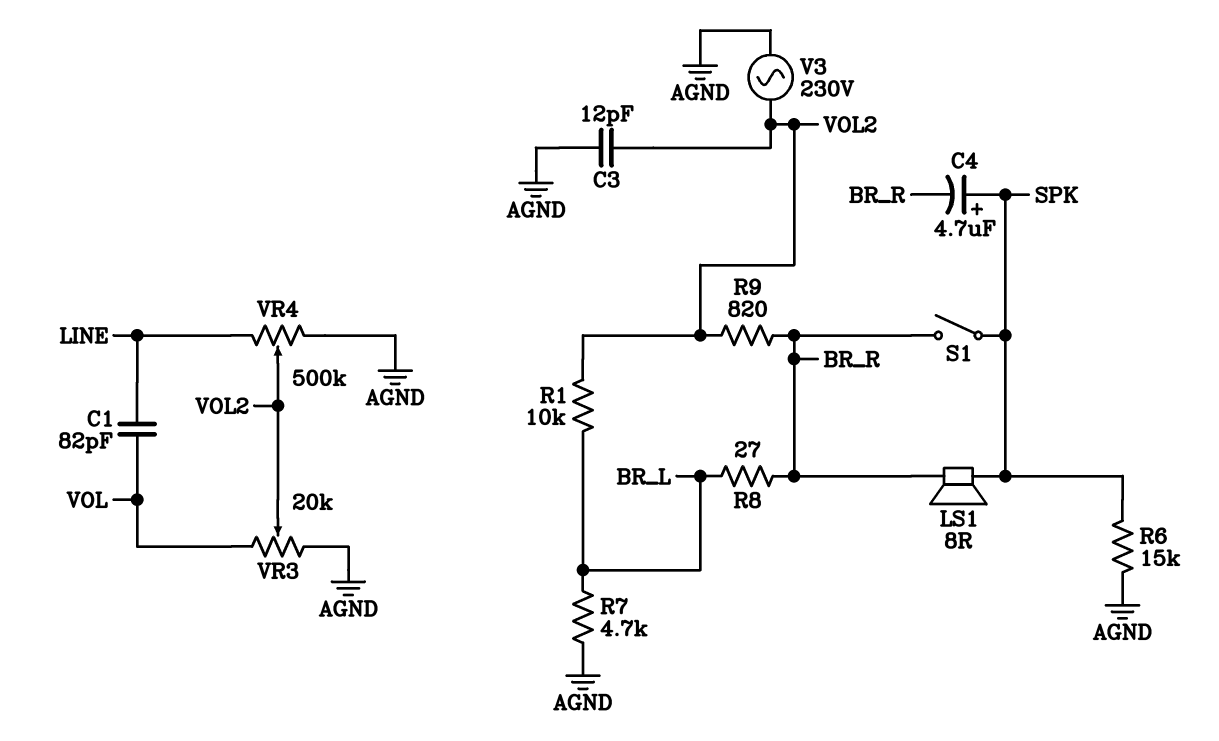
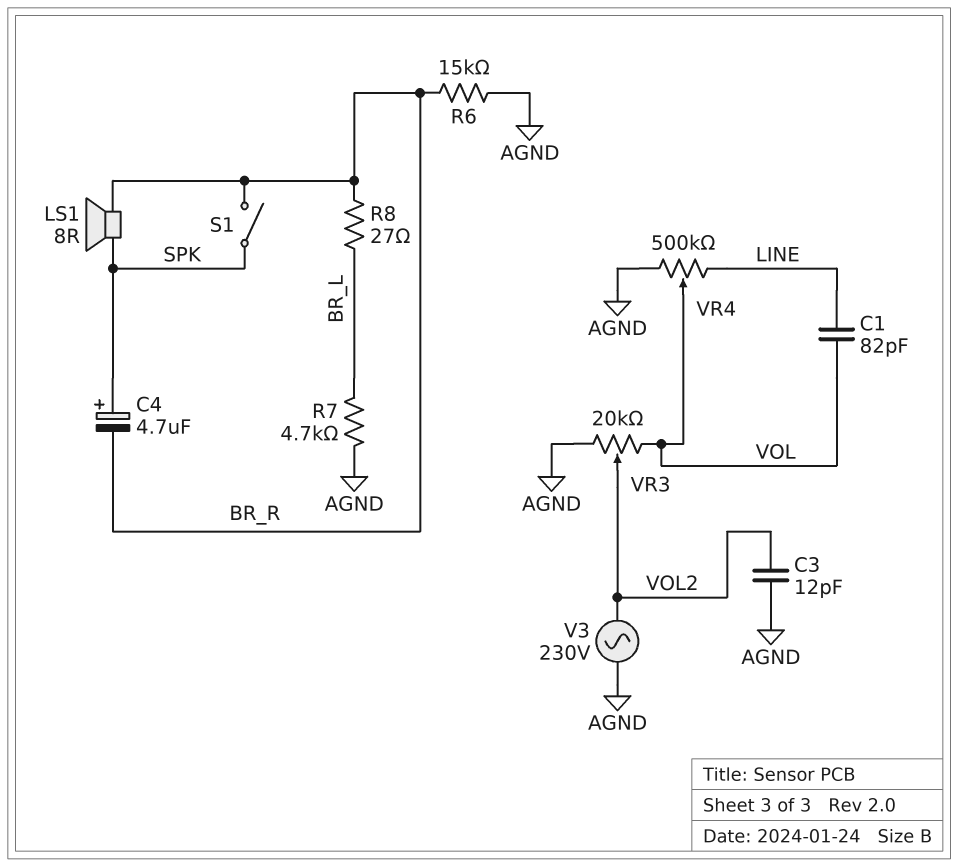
R1: 10k (BR_L, VOL2) -> none
R6: 15k (AGND, SPK) -> 15k (AGND, BR_R)
R9: 820 (BR_R, VOL2) -> none
VR4: 500k (AGND, LINE, wiper VOL2) -> 500k (AGND, LINE, wiper VOL)

